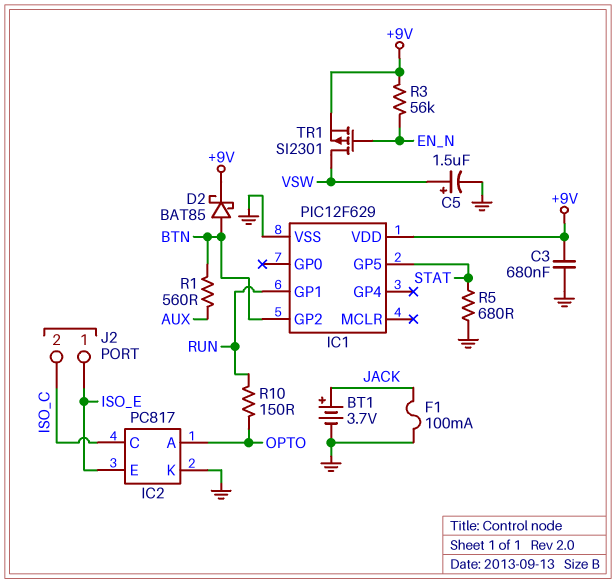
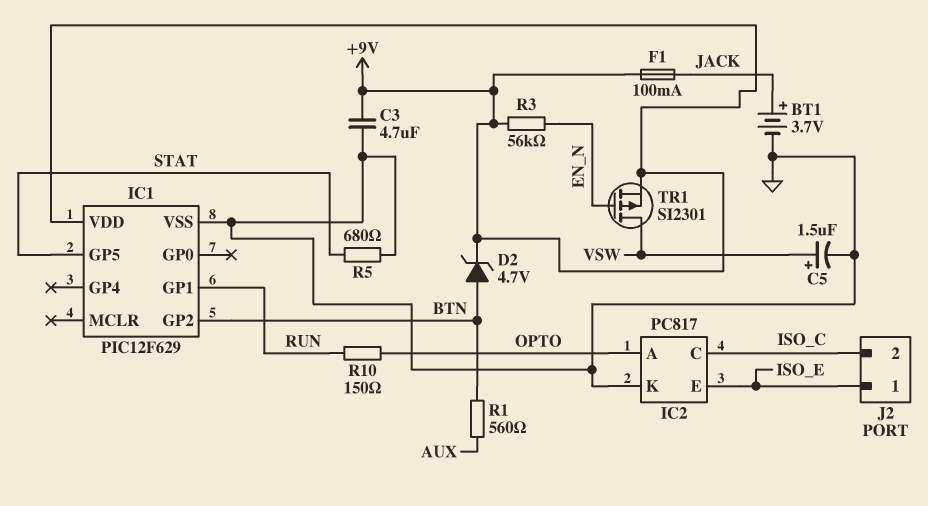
C3: 680nF (+9V, GND) -> 4.7uF (+9V, GND)
D2: schottky BAT85 (A BTN, K +9V) -> zener 4.7V (A BTN, K +9V)
F1: 100mA (GND, JACK) -> 100mA (+9V, JACK)

